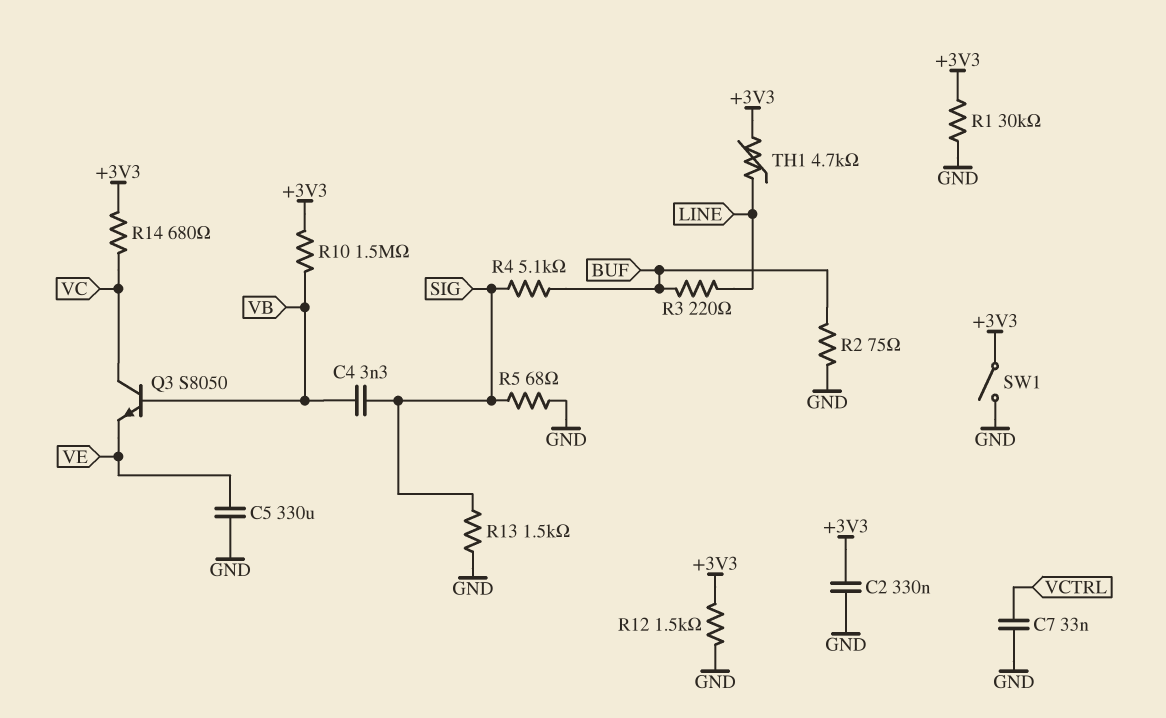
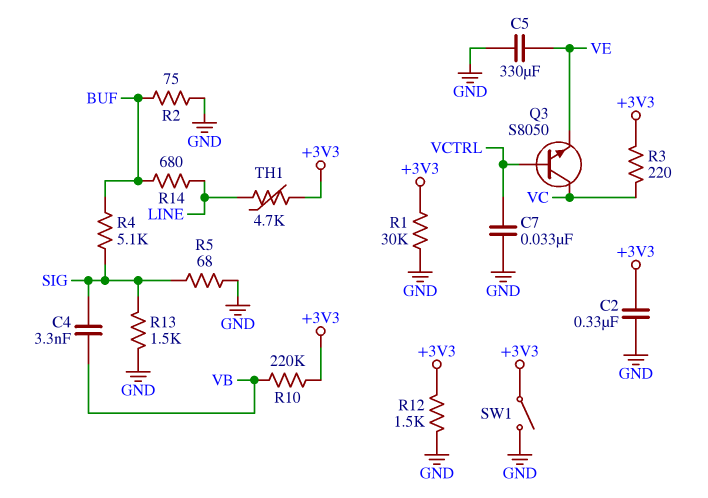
Q3: NPN S8050 (B VB, C VC, E VE) -> NPN S8050 (B VCTRL, C VC, E VE)
R3: 220 (BUF, LINE) -> 220 (+3V3, VC)
R10: 1.5M (+3V3, VB) -> 220k (+3V3, VB)
R14: 680 (+3V3, VC) -> 680 (BUF, LINE)

